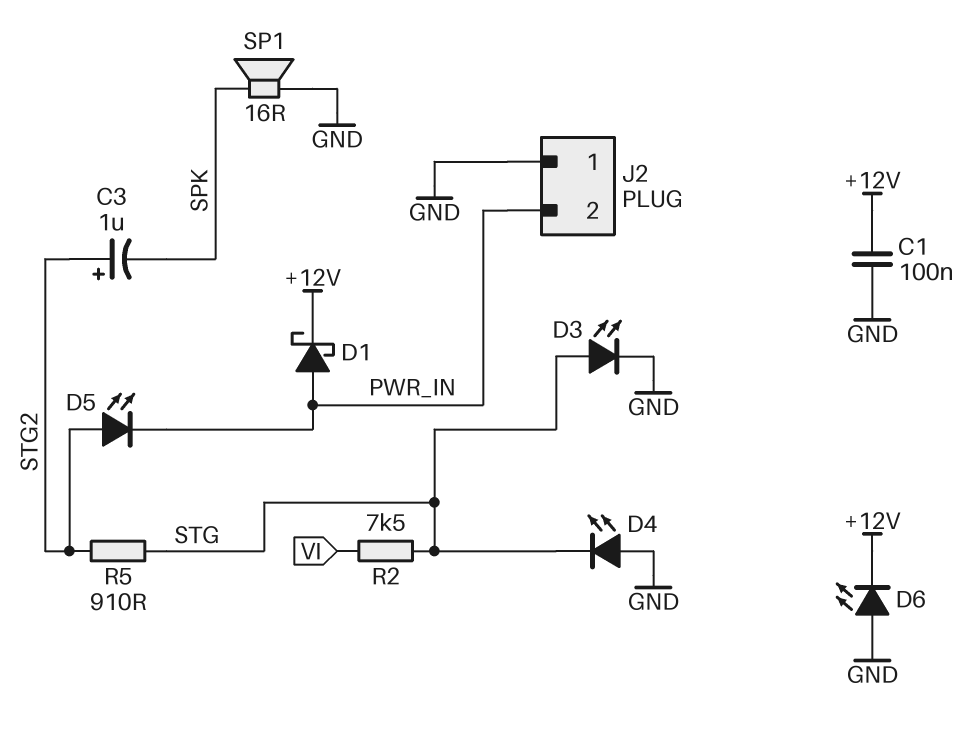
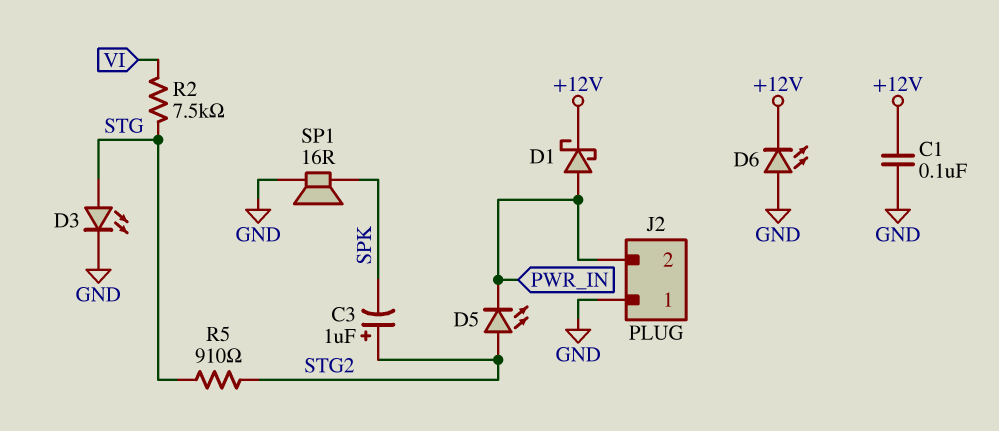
D4: LED (A GND, K STG) -> none

